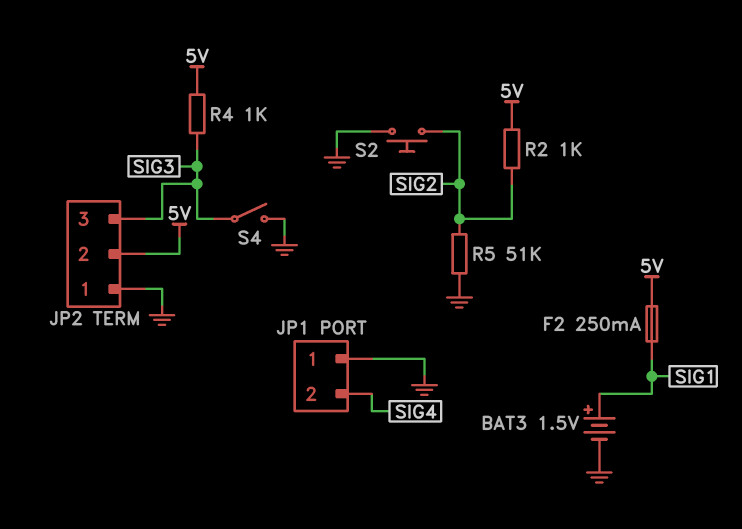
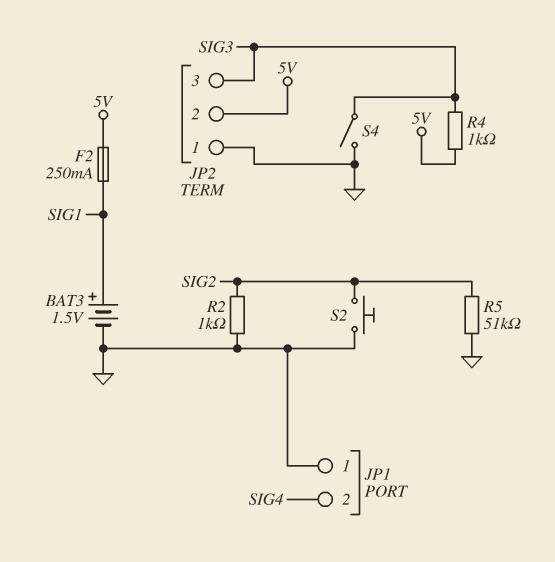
R2: 1k (5V, SIG2) -> 1k (GND, SIG2)

